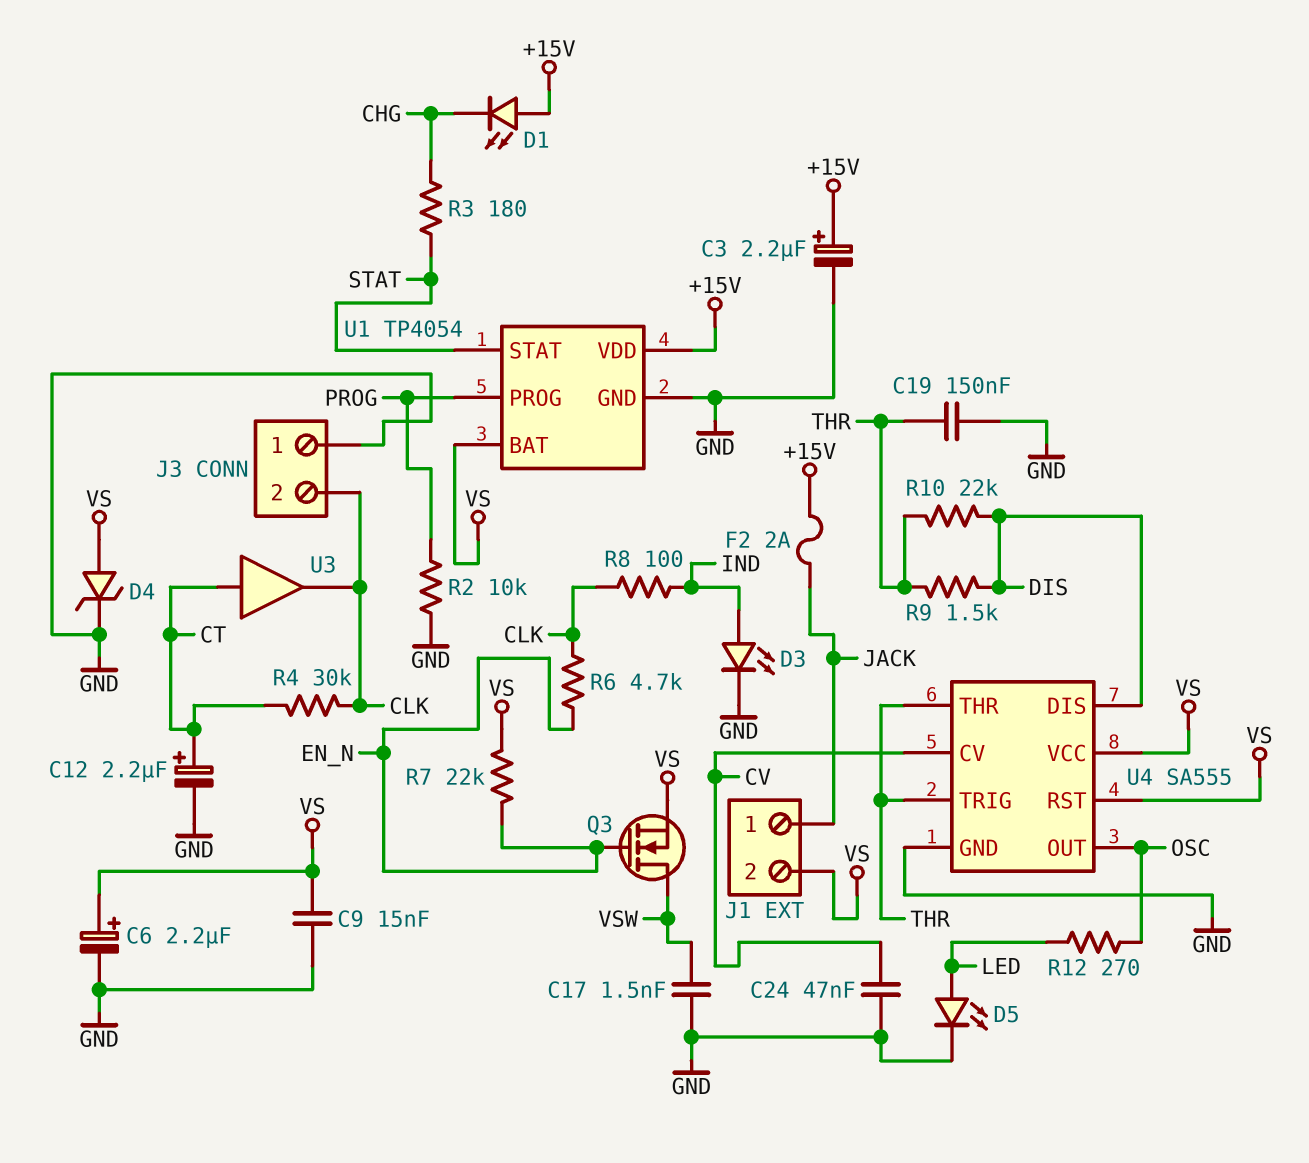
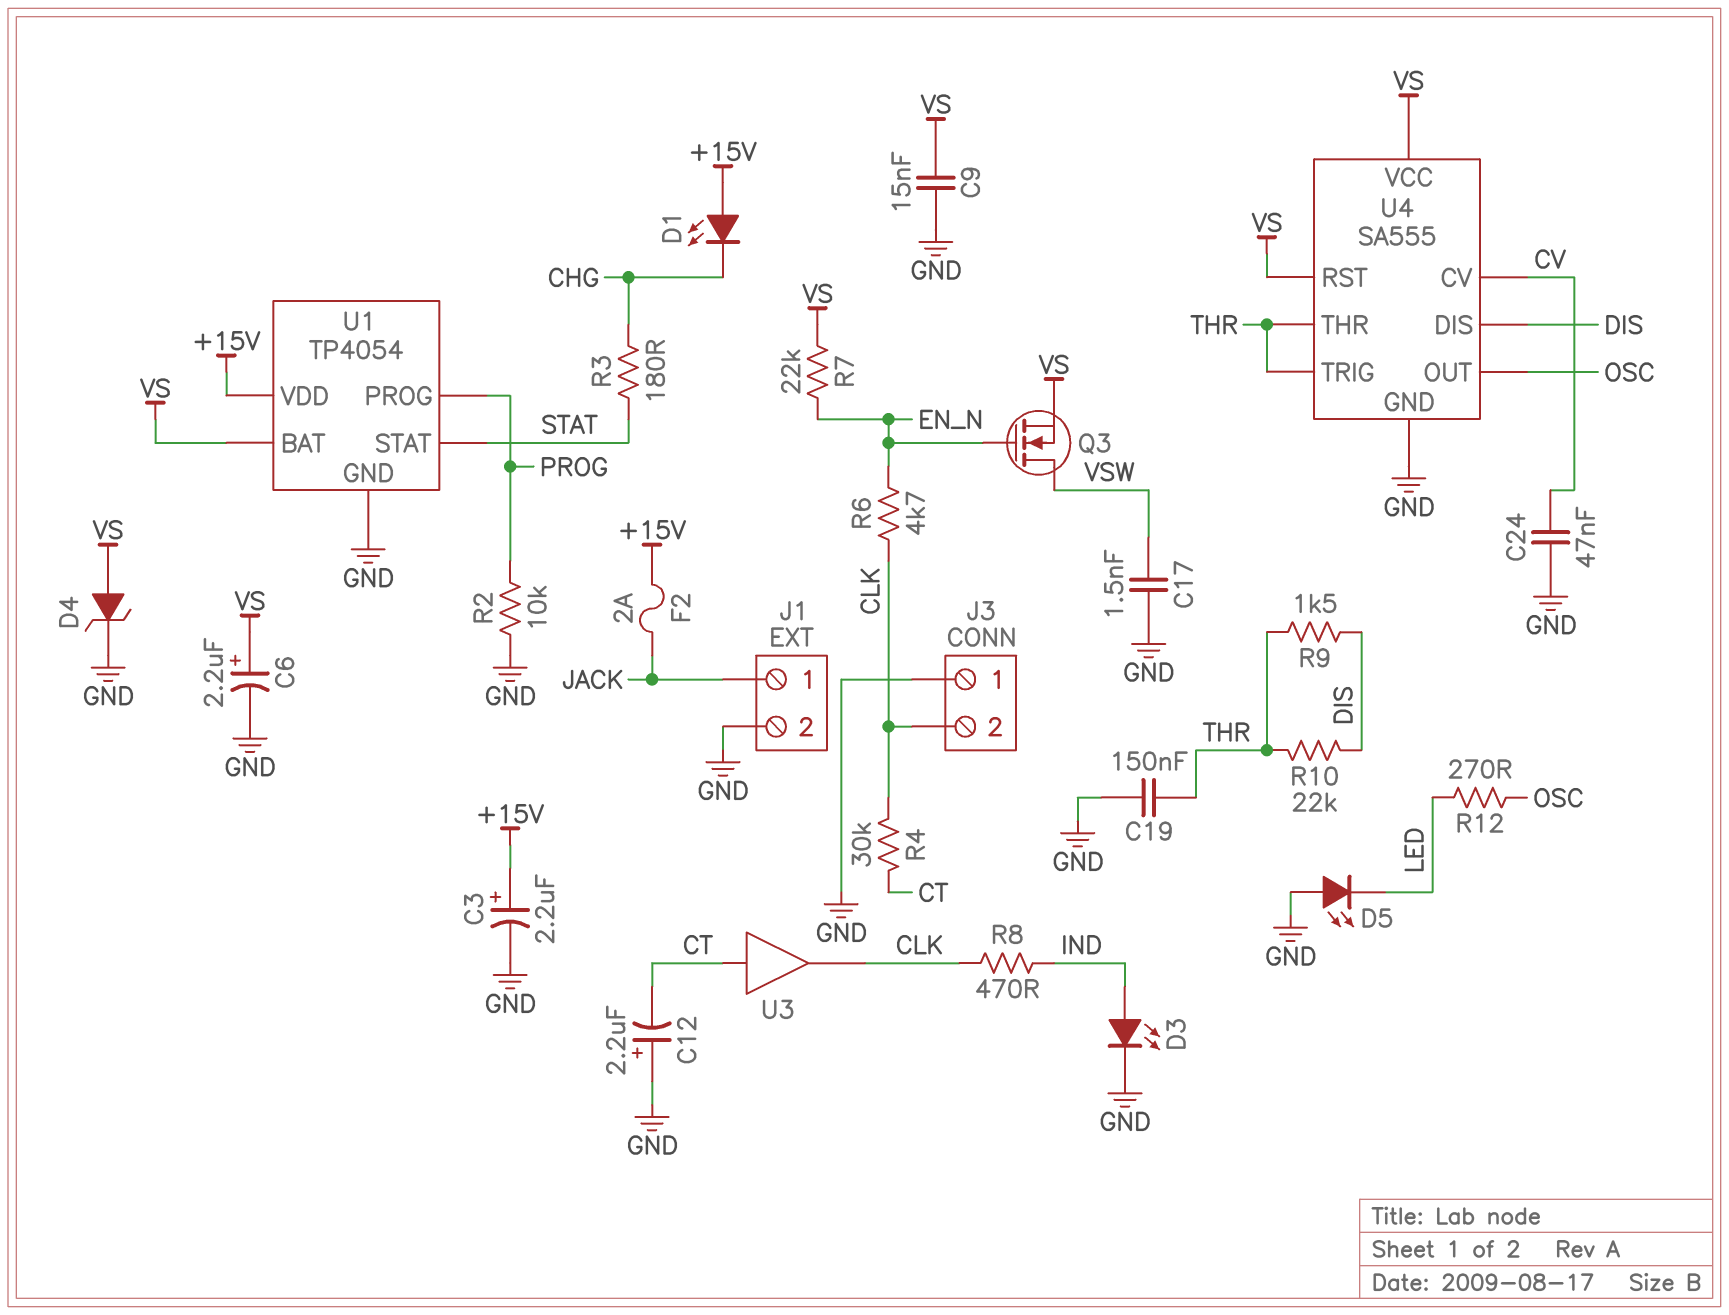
C12: 2.2uF (plus CT, minus GND) -> 2.2uF (plus GND, minus CT)
D5: LED (A LED, K GND) -> LED (A GND, K LED)
J1 pin 2: VS -> GND
R8: 100 (CLK, IND) -> 470 (CLK, IND)

